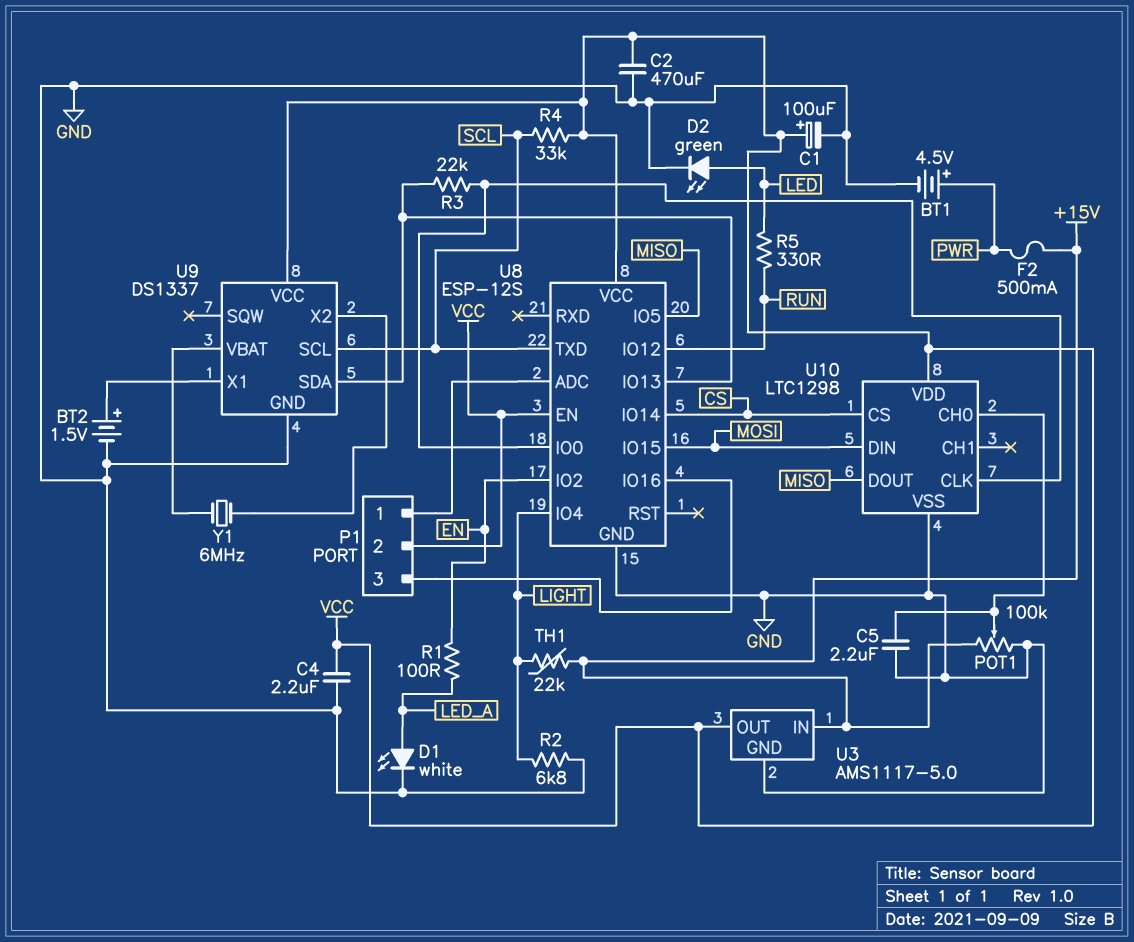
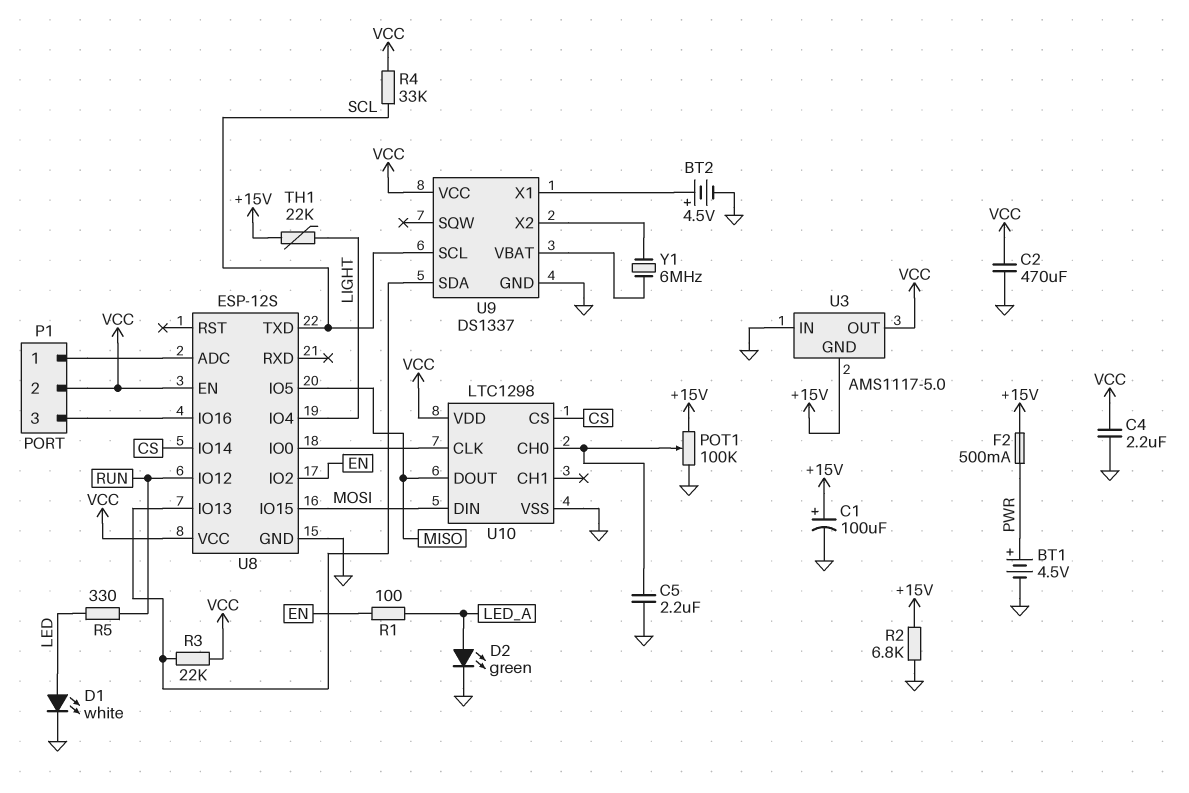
BT2: 1.5V (plus U9/X1, minus GND) -> 4.5V (plus U9/X1, minus GND)
C1: 100uF (plus VCC, minus GND) -> 100uF (plus +15V, minus GND)
D1: LED white (A LED_A, K GND) -> LED white (A LED, K GND)
D2: LED green (A LED, K GND) -> LED green (A LED_A, K GND)
R2: 6.8k (GND, LIGHT) -> 6.8k (+15V, GND)
R3: 22k (U8/IO0, U8/IO13) -> 22k (U8/IO13, VCC)
U3 pin GND: GND -> +15V
U3 pin IN: +15V -> GND

